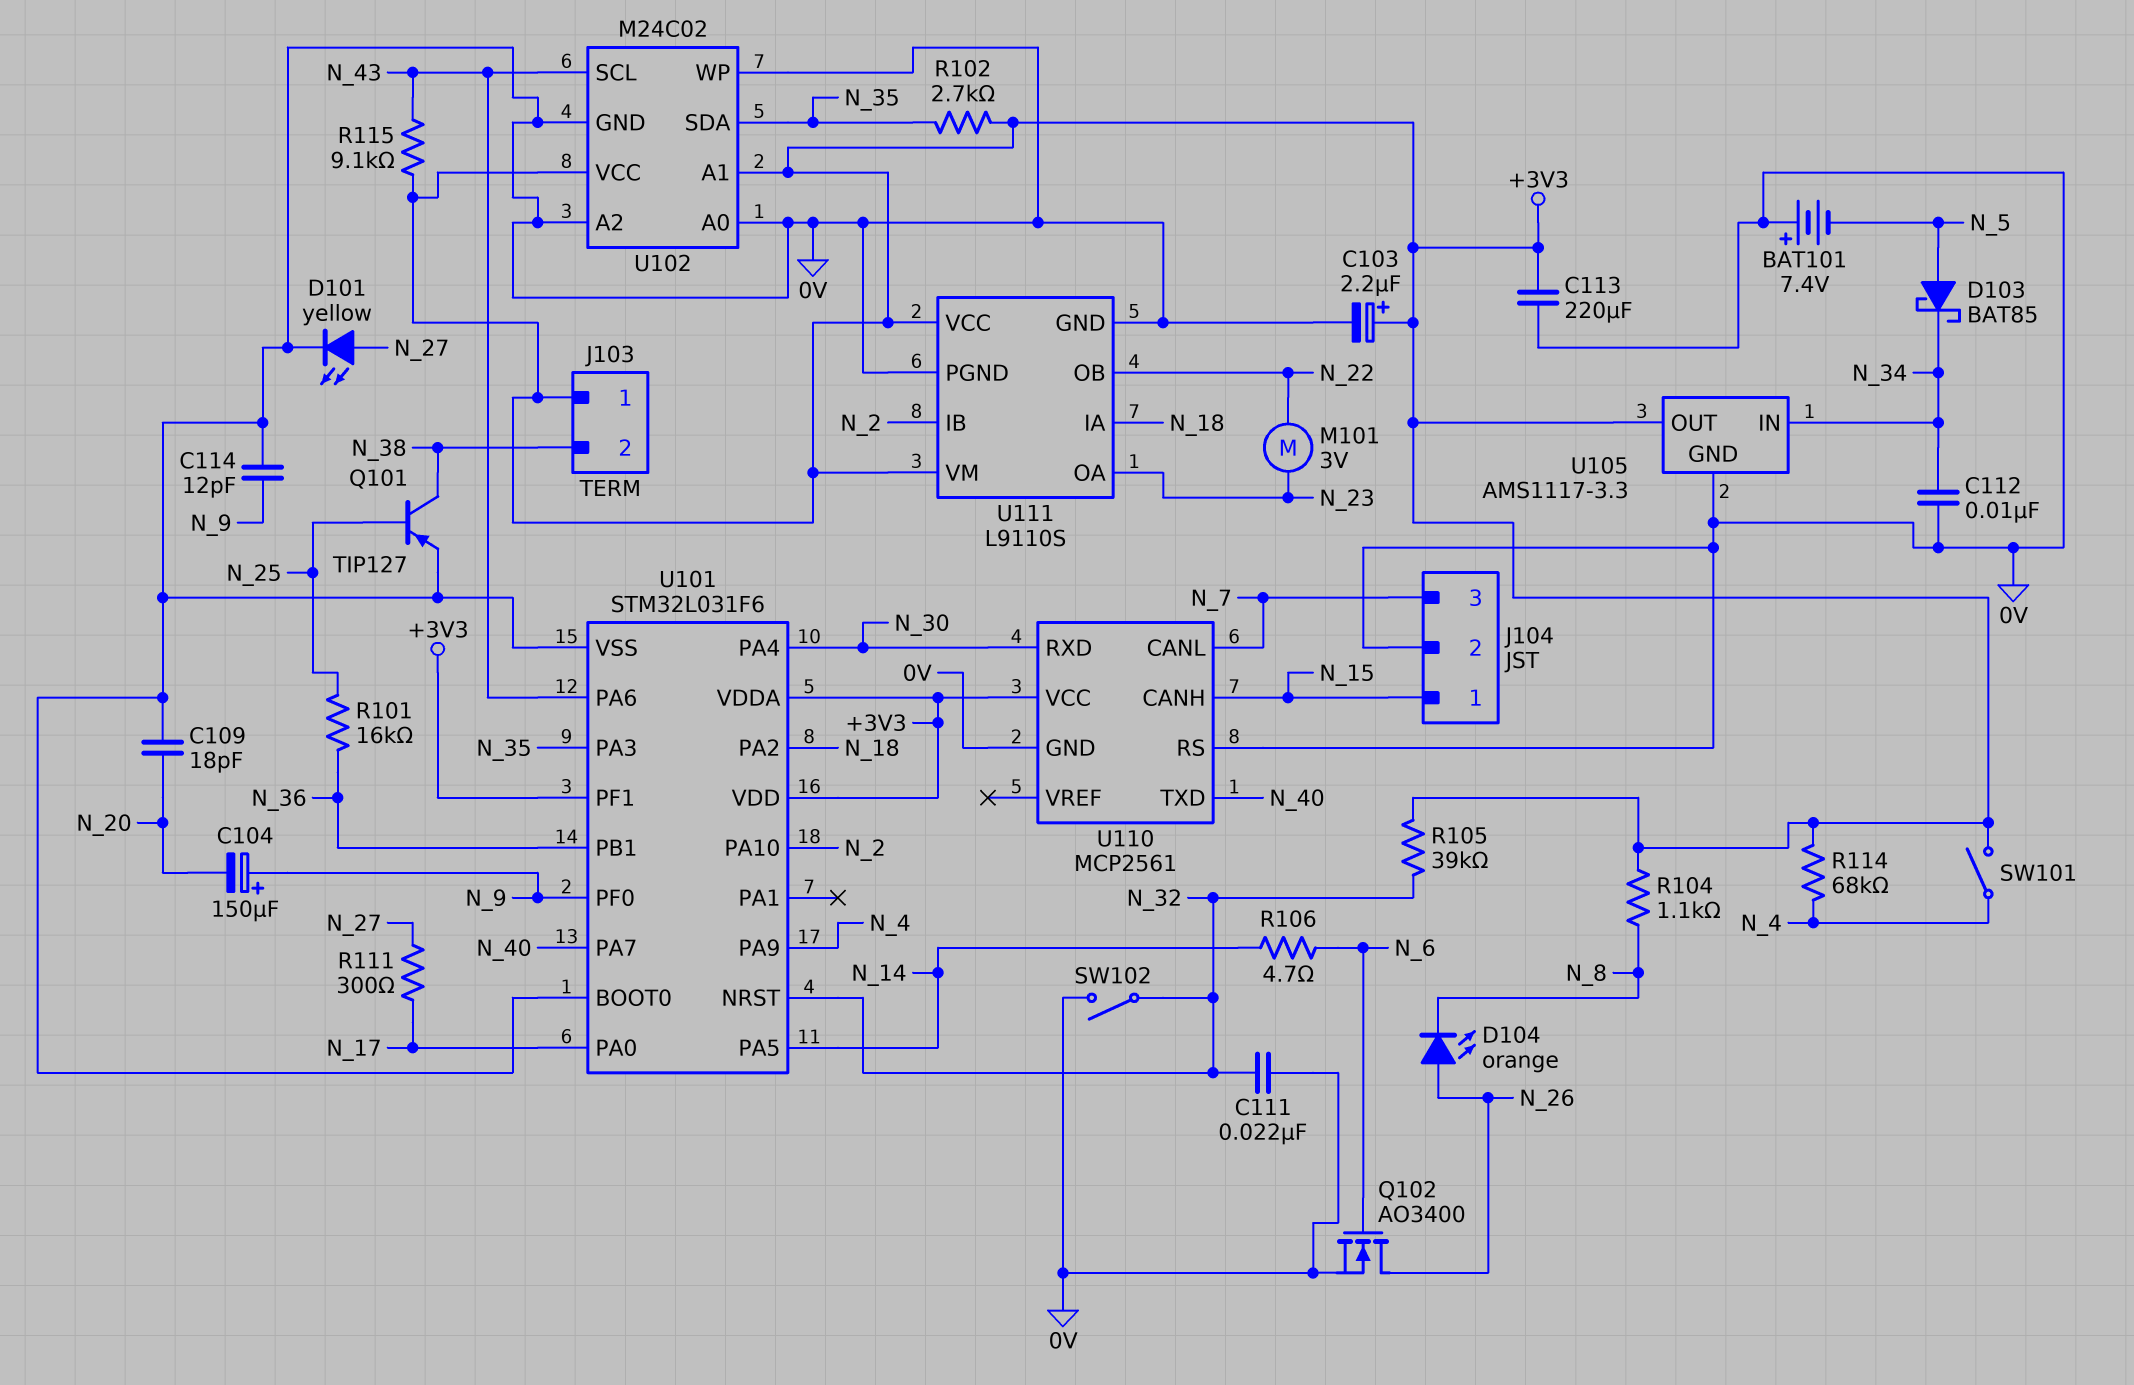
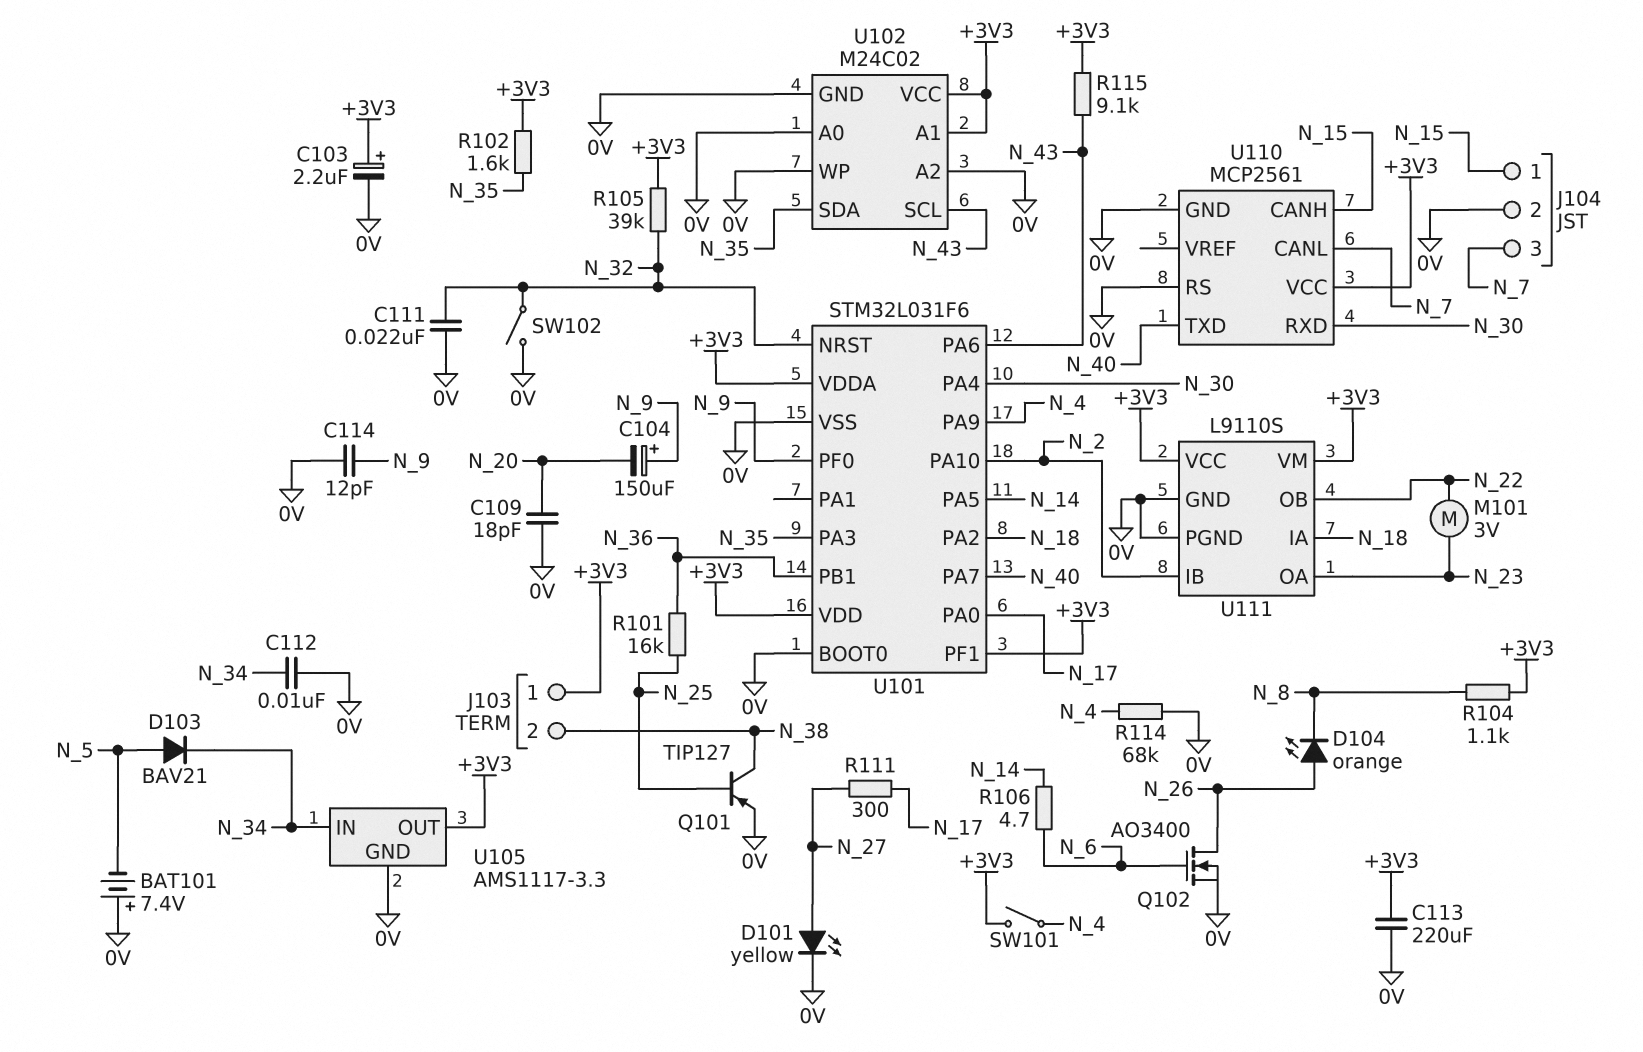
D103: schottky BAT85 (A N_5, K N_34) -> diode BAV21 (A N_5, K N_34)
R102: 2.7k (+3V3, N_35) -> 1.6k (+3V3, N_35)
R114: 68k (+3V3, N_4) -> 68k (0V, N_4)

